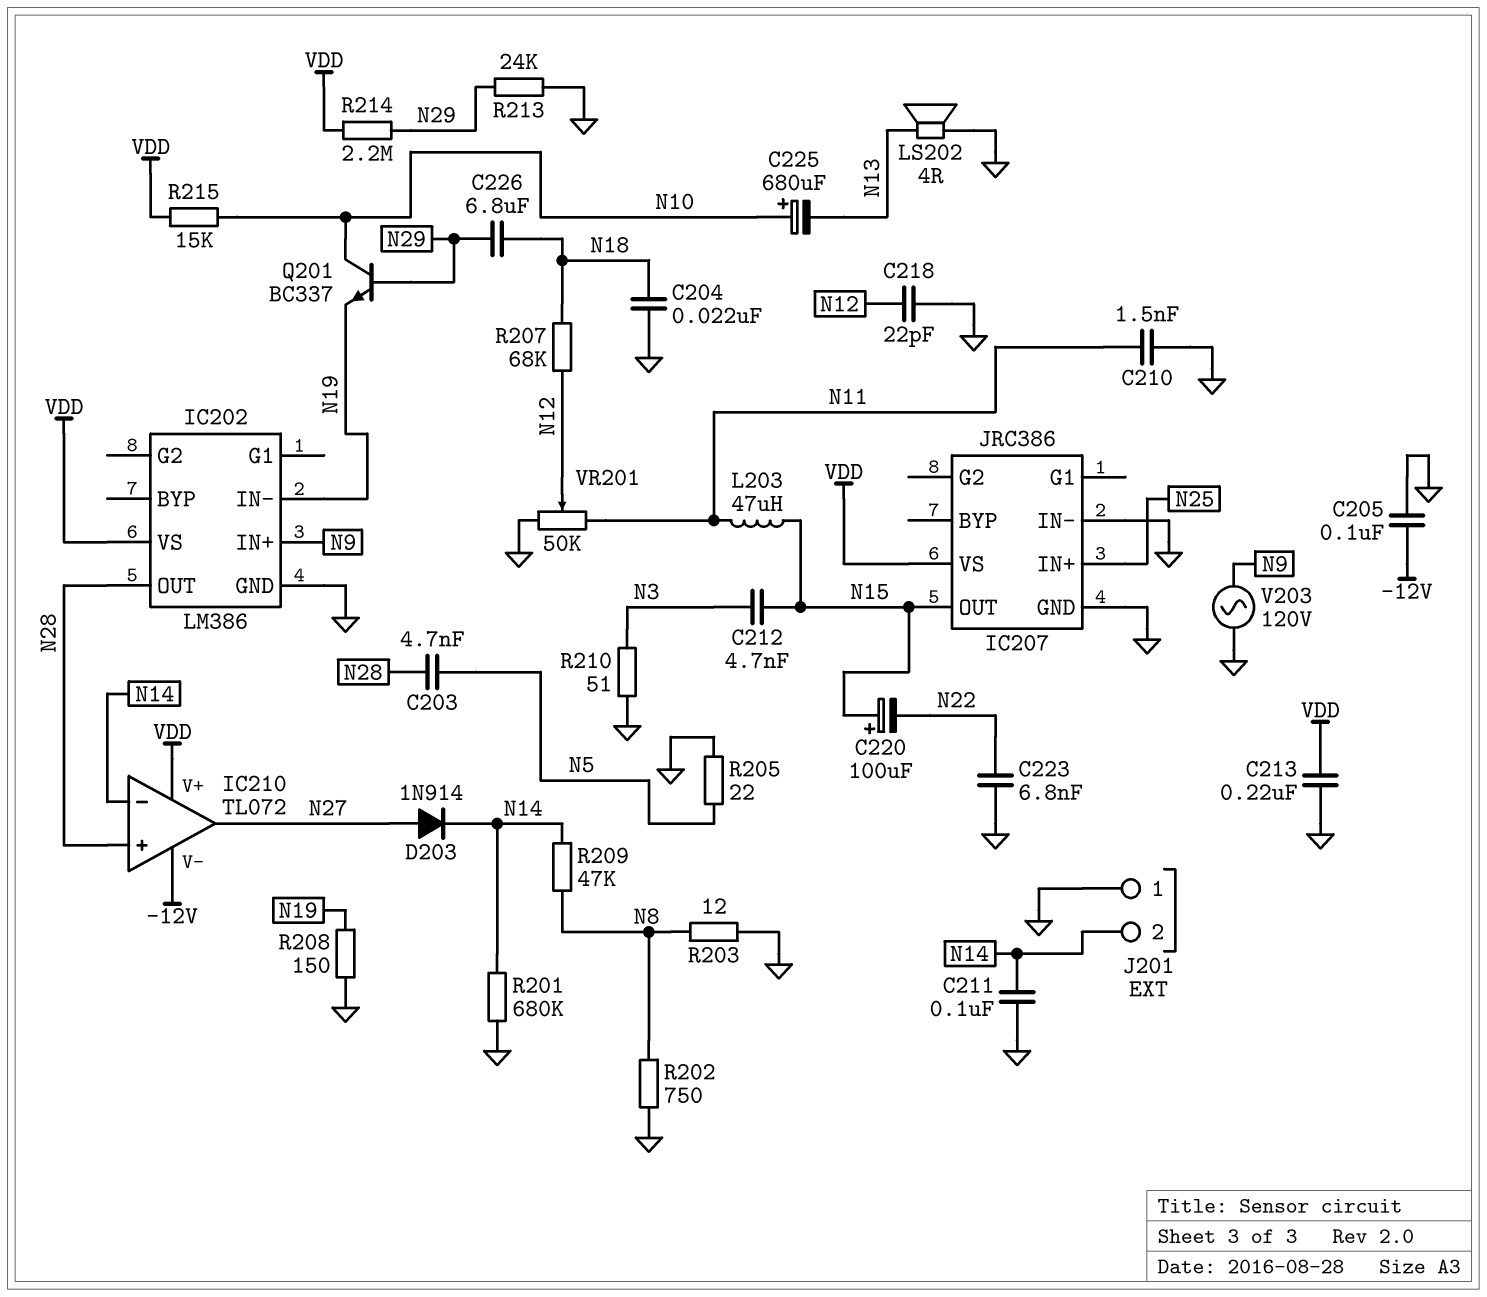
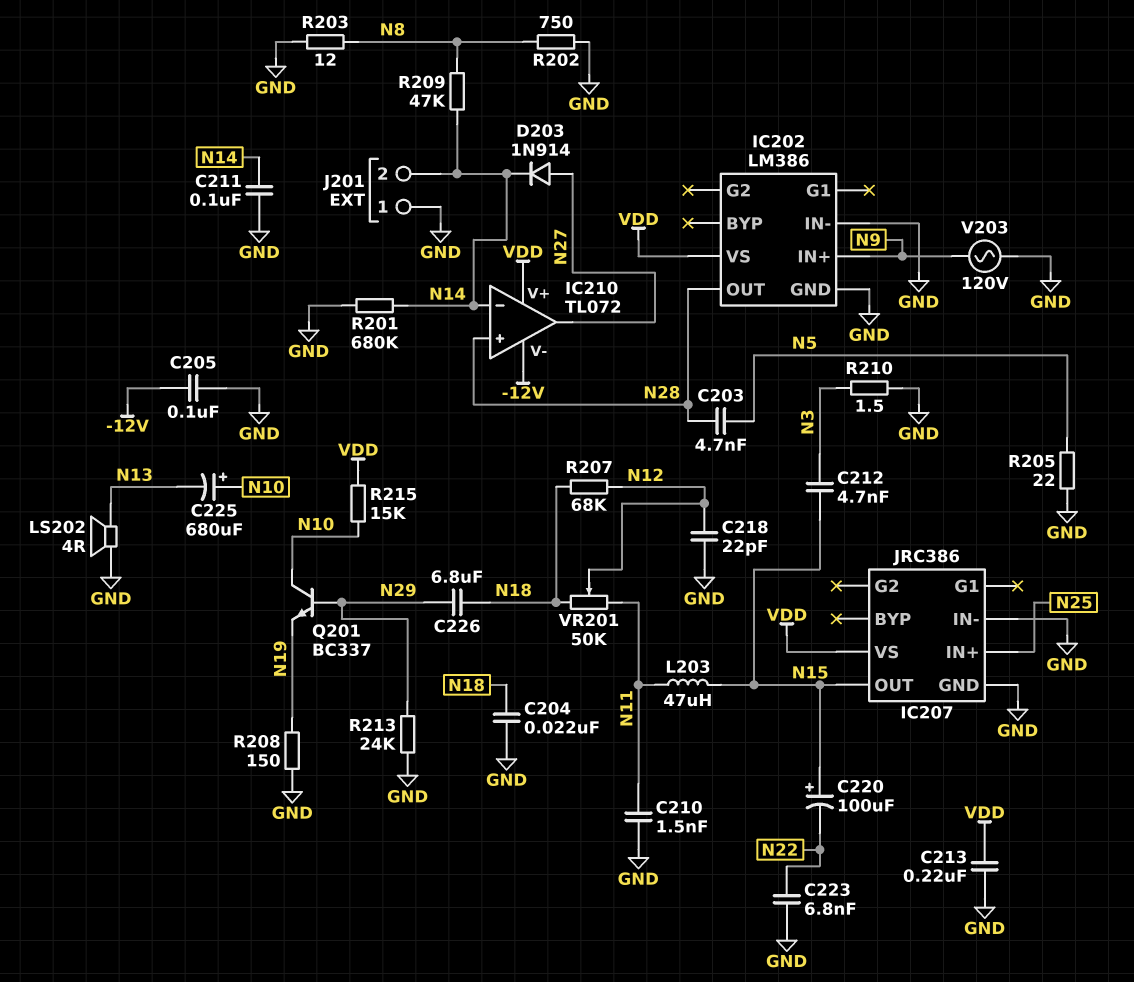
IC202 pin IN-: N19 -> GND
R210: 51 (GND, N3) -> 1.5 (GND, N3)
R214: 2.2M (N29, VDD) -> none
VR201: 50k (GND, N11, wiper N12) -> 50k (N11, N18, wiper N12)

